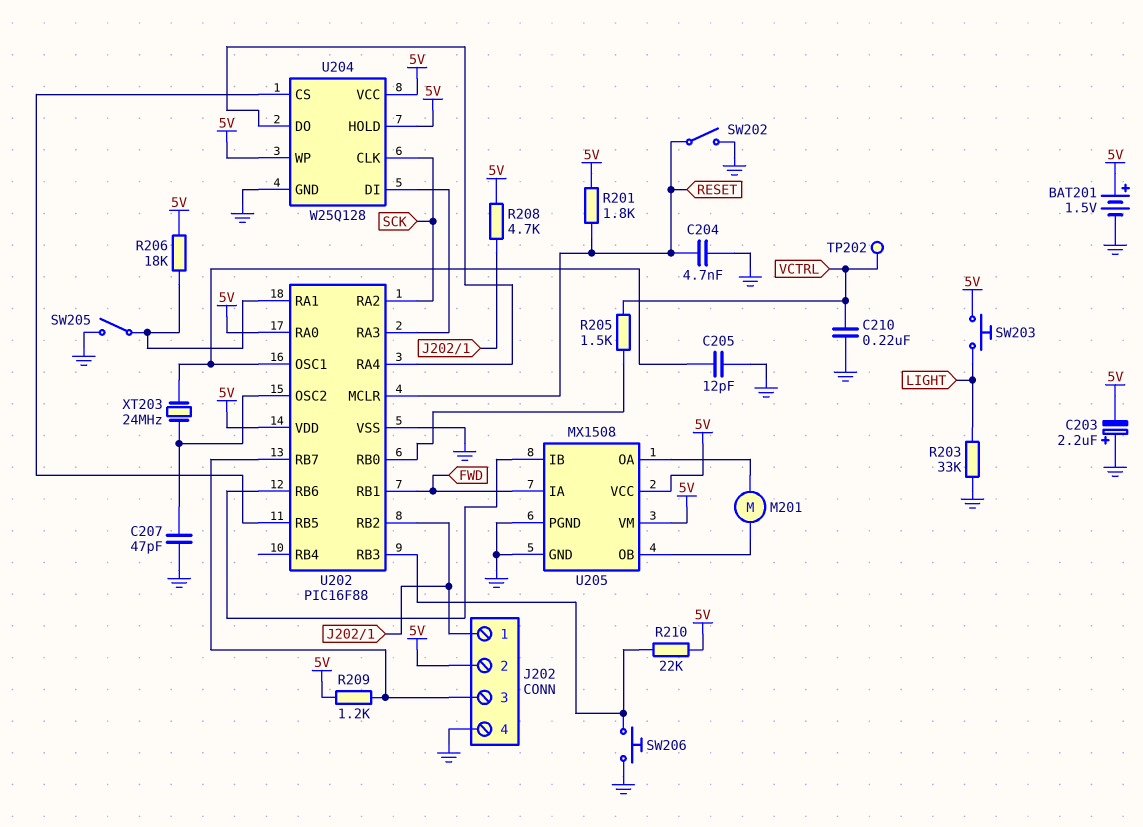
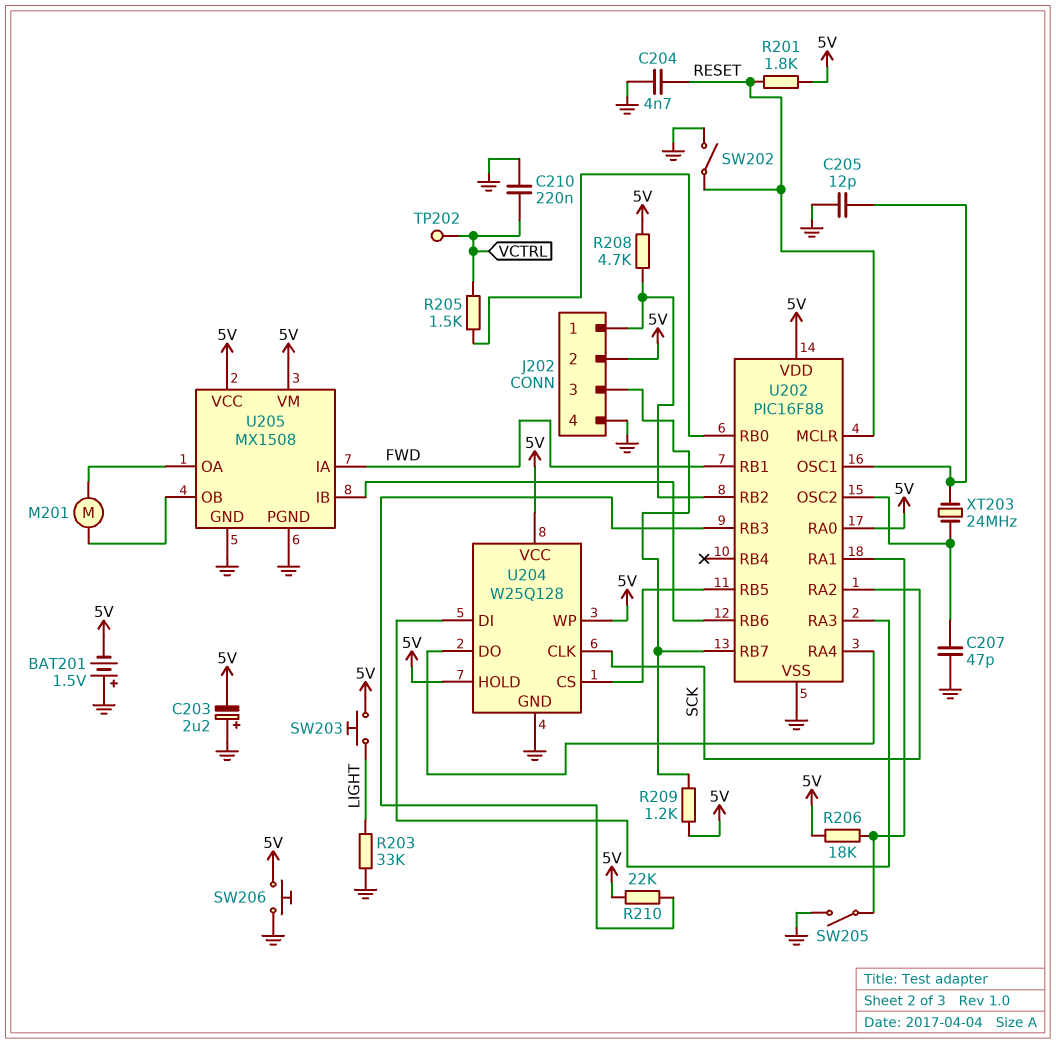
BAT201: 1.5V (plus 5V, minus GND) -> 1.5V (plus GND, minus 5V)
SW206: button (GND, U202/RB3) -> button (5V, GND)

